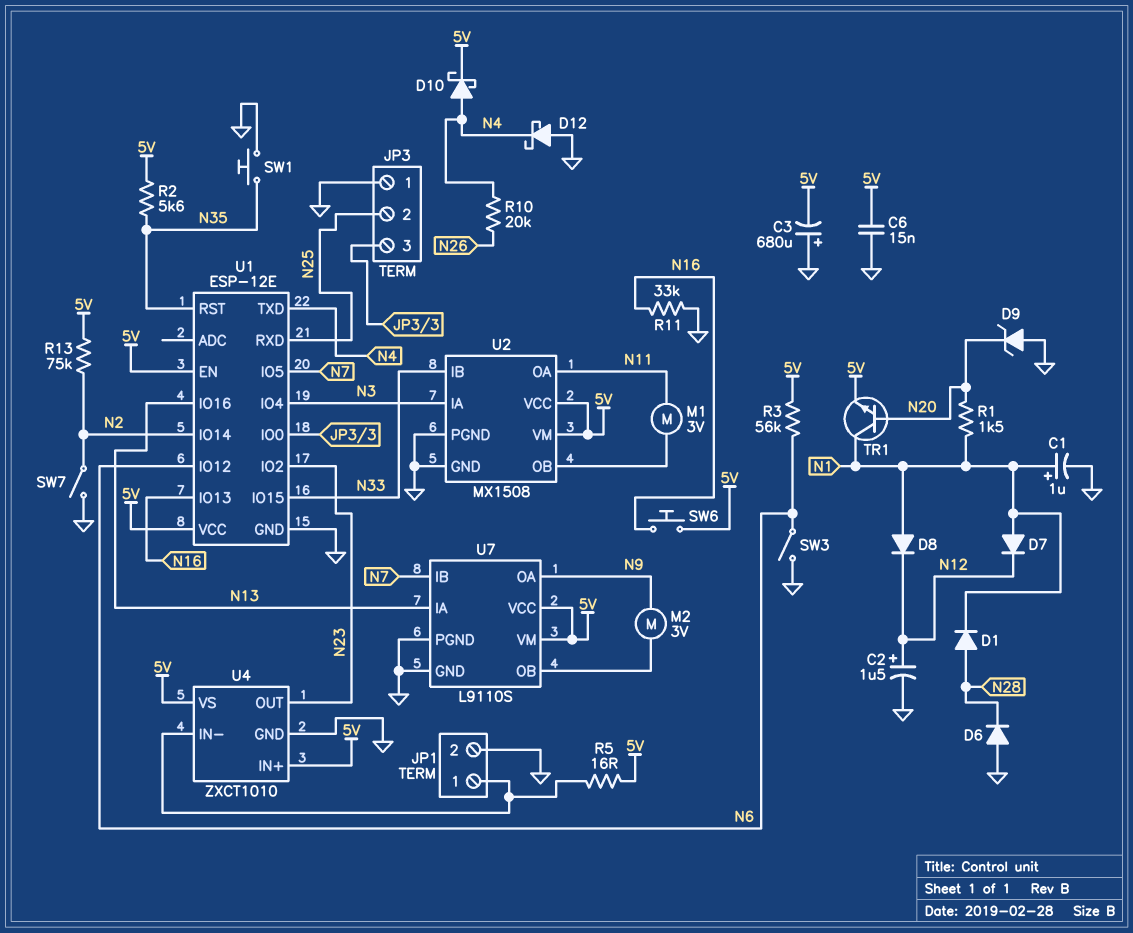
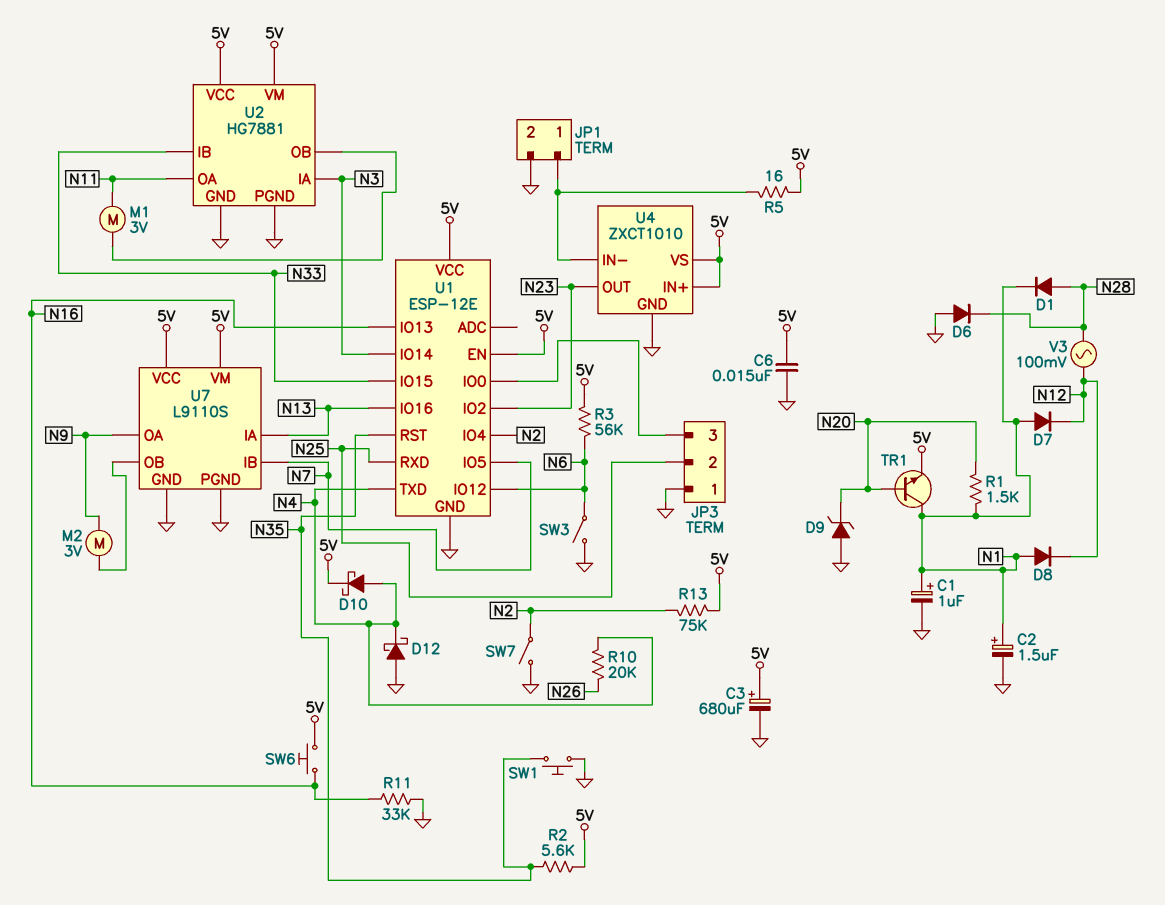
C2: 1.5uF (plus N12, minus GND) -> 1.5uF (plus N1, minus GND)
C3: 680uF (plus GND, minus 5V) -> 680uF (plus 5V, minus GND)
U1 pin IO4: N3 -> N2
U1 pin IO14: N2 -> N3
U2: MX1508 -> HG7881
V3: none -> AC 100mV (N12, N28)

